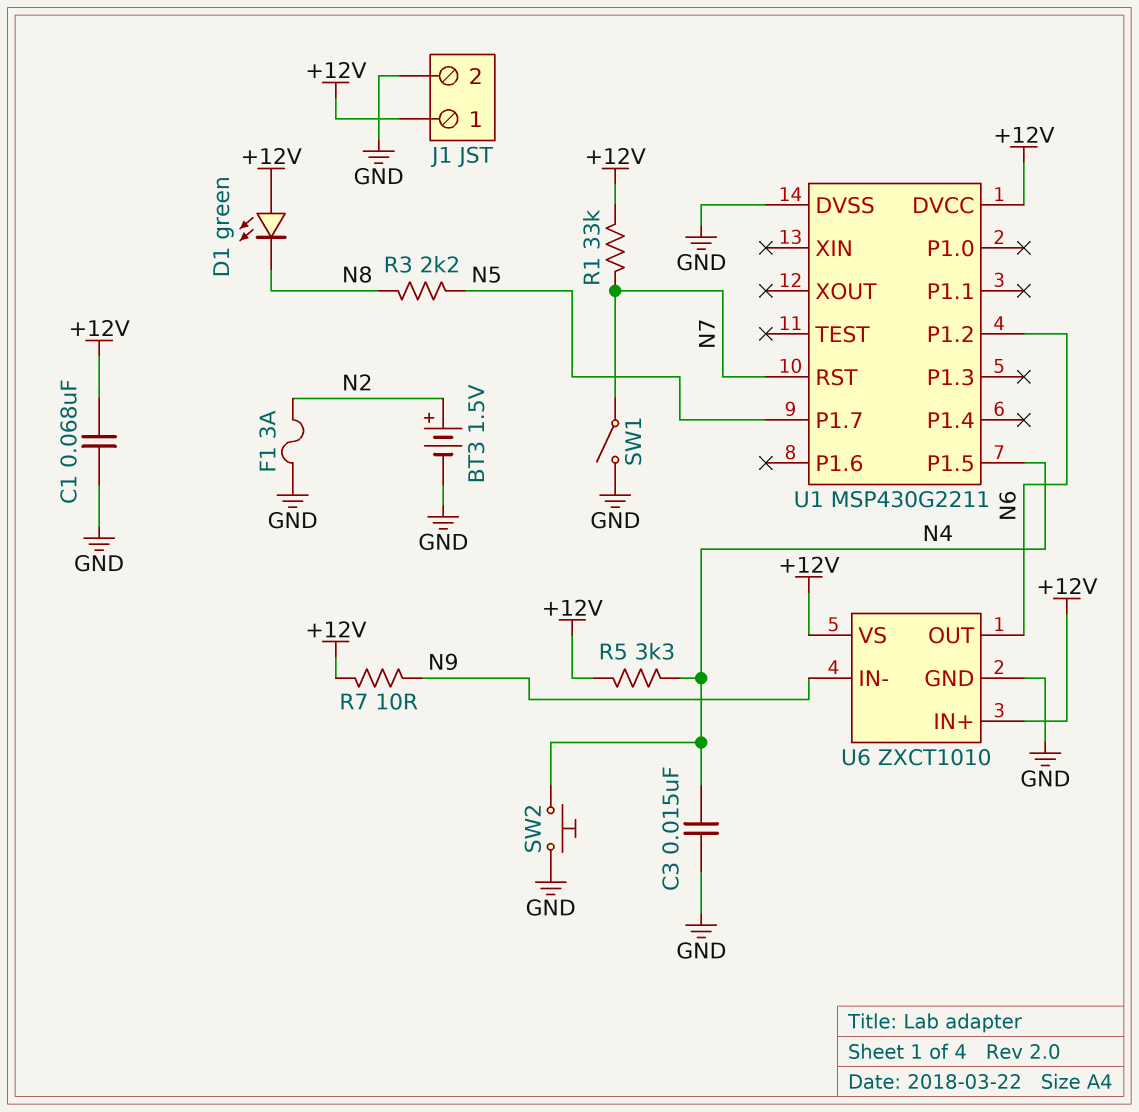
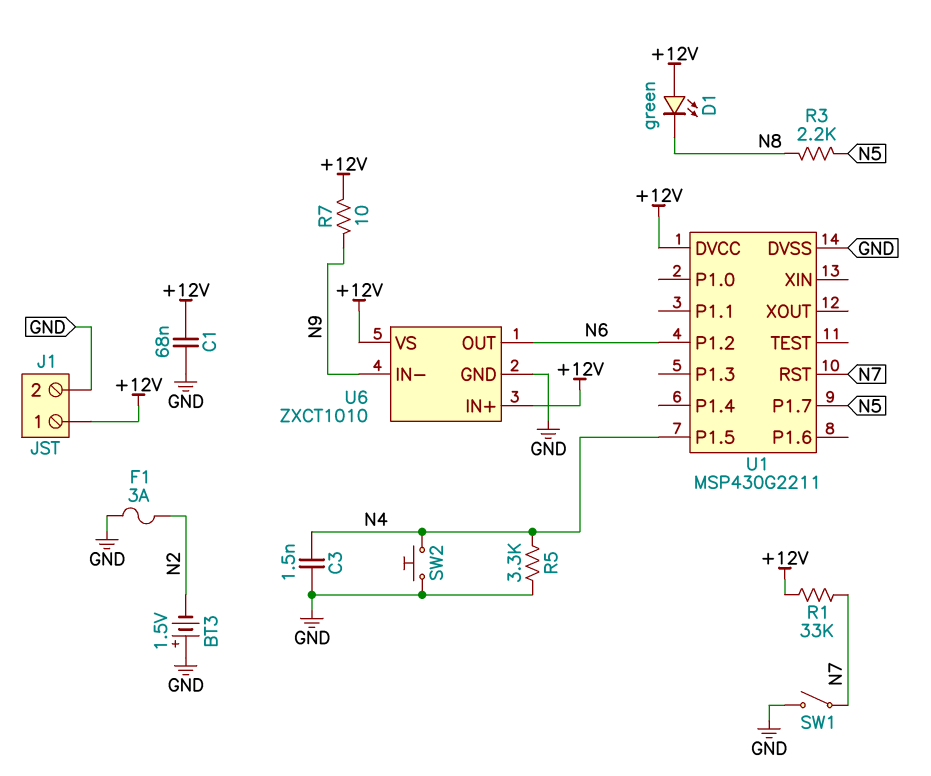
BT3: 1.5V (plus N2, minus GND) -> 1.5V (plus GND, minus N2)
C3: 15nF (GND, N4) -> 1.5nF (GND, N4)
R5: 3.3k (+12V, N4) -> 3.3k (GND, N4)

